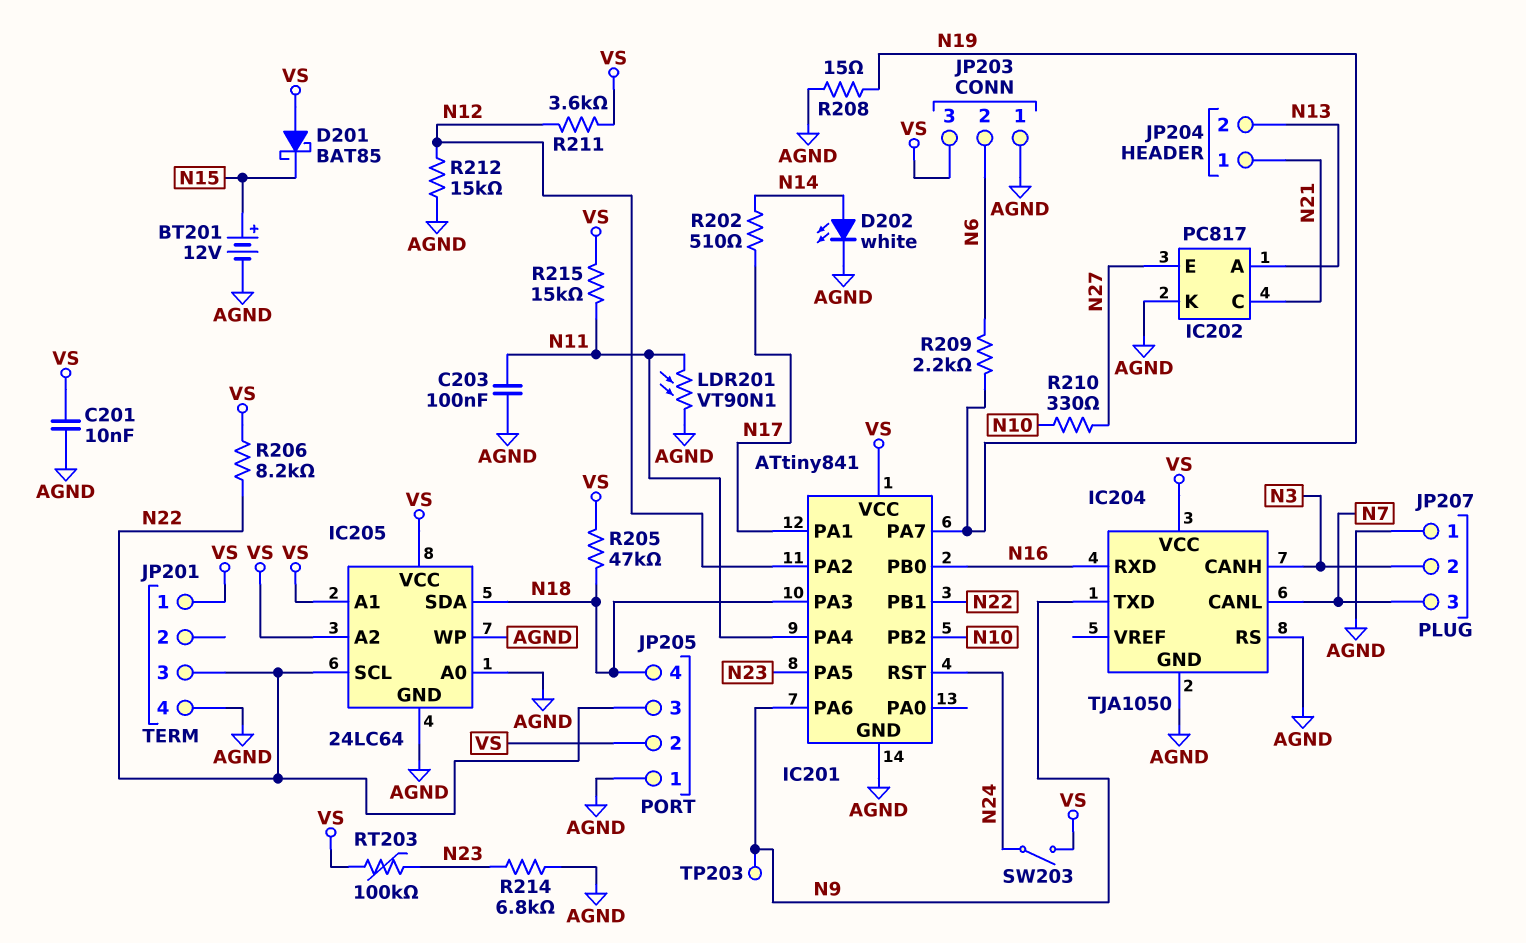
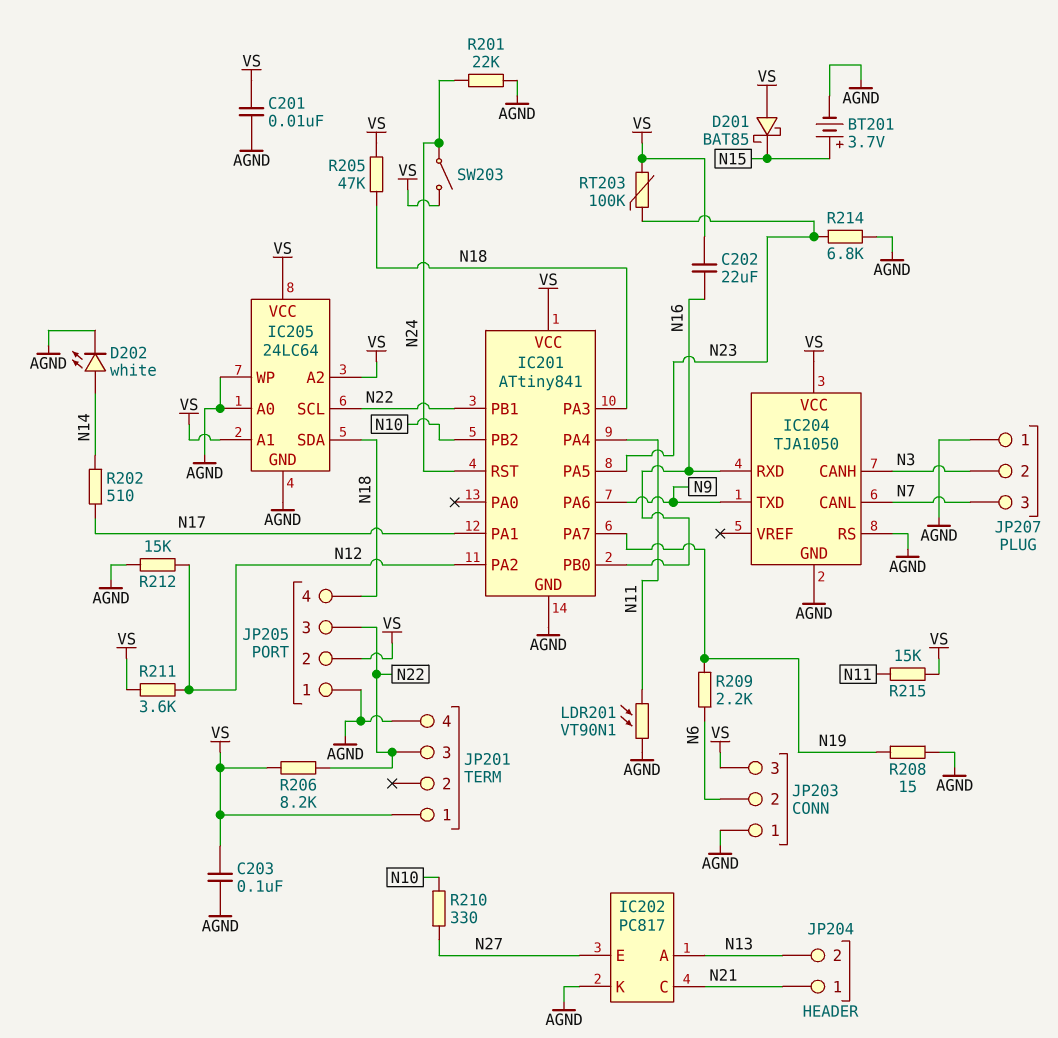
BT201: 12V (plus N15, minus AGND) -> 3.7V (plus N15, minus AGND)
C202: none -> 22uF (N16, VS)
C203: 100nF (AGND, N11) -> 100nF (AGND, VS)
R201: none -> 22k (AGND, N24)
TP203: test point (N9) -> none

